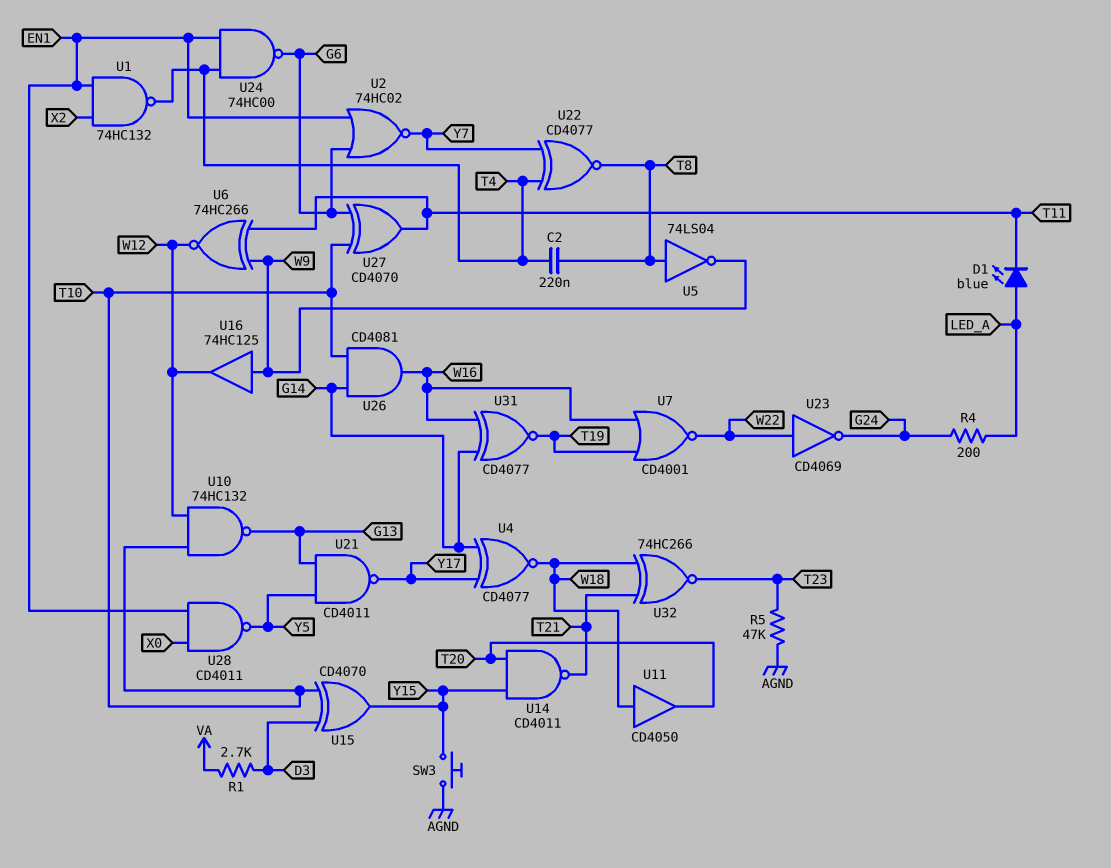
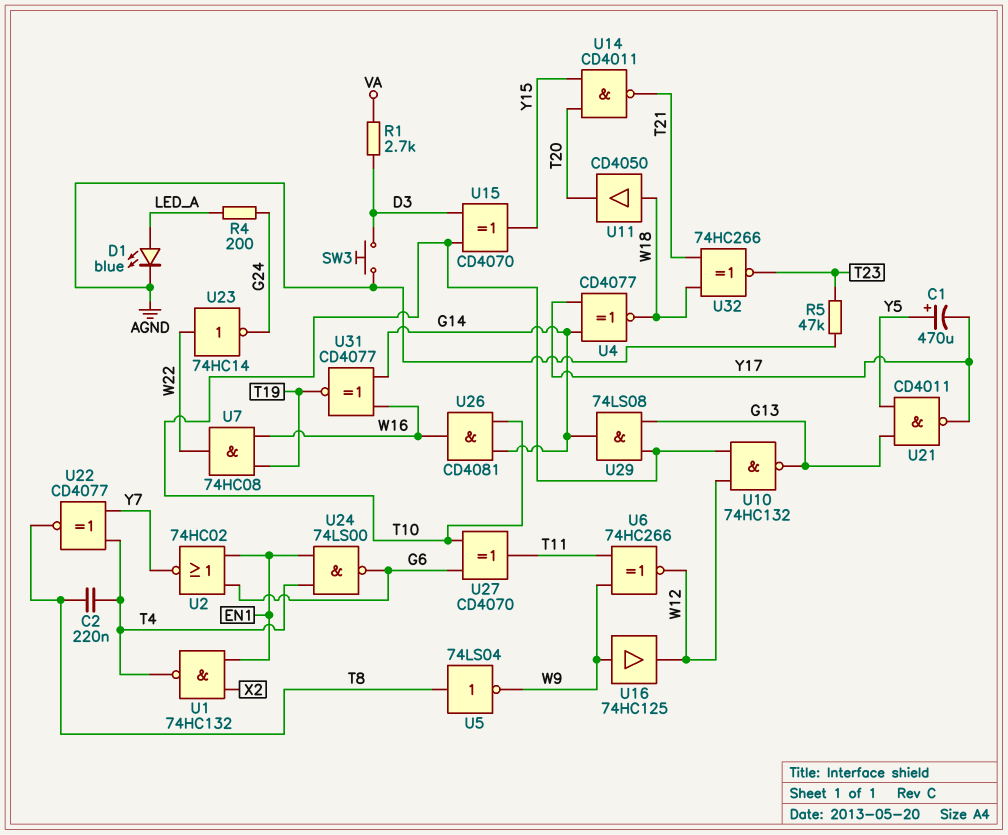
C1: none -> 470uF (plus Y5, minus Y17)
D1: LED blue (A LED_A, K T11) -> LED blue (A LED_A, K AGND)
SW3: button (AGND, Y15) -> button (AGND, D3)
U7: NOR CD4001 (in T19, in W16, out W22) -> AND 74HC08 (in T19, in W16, out W22)
U23: NOT CD4069 (in W22, out G24) -> NOT 74HC14 (in W22, out G24)
U24: NAND 74HC00 (in EN1, in T4, out G6) -> NAND 74LS00 (in EN1, in T4, out G6)
U28: NAND CD4011 (in EN1, in X0, out Y5) -> none
U29: none -> AND 74LS08 (in G13, in T10, out G14)

